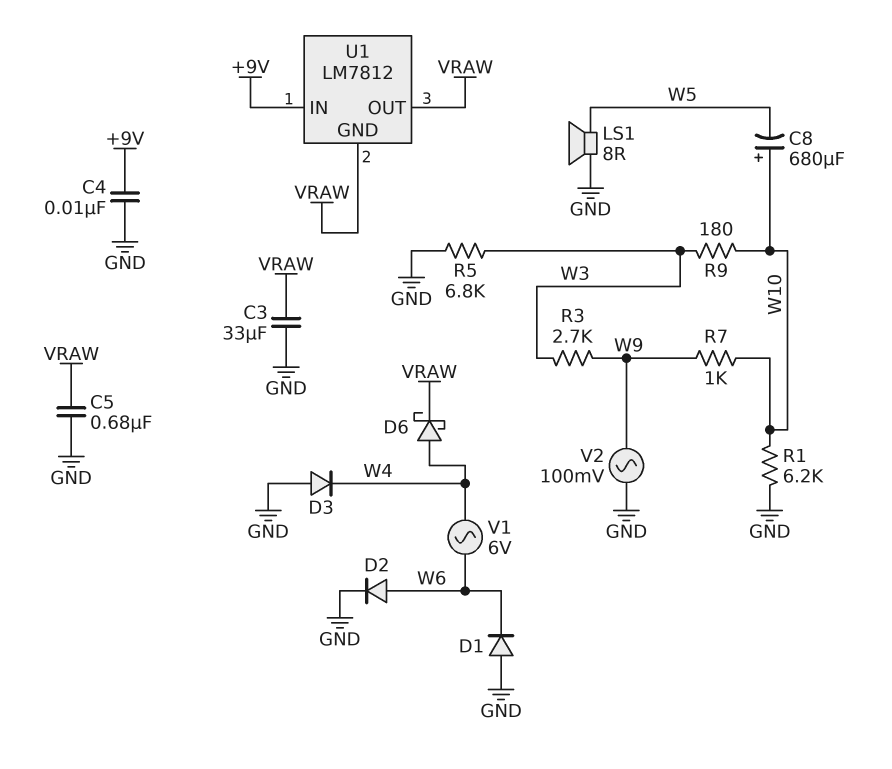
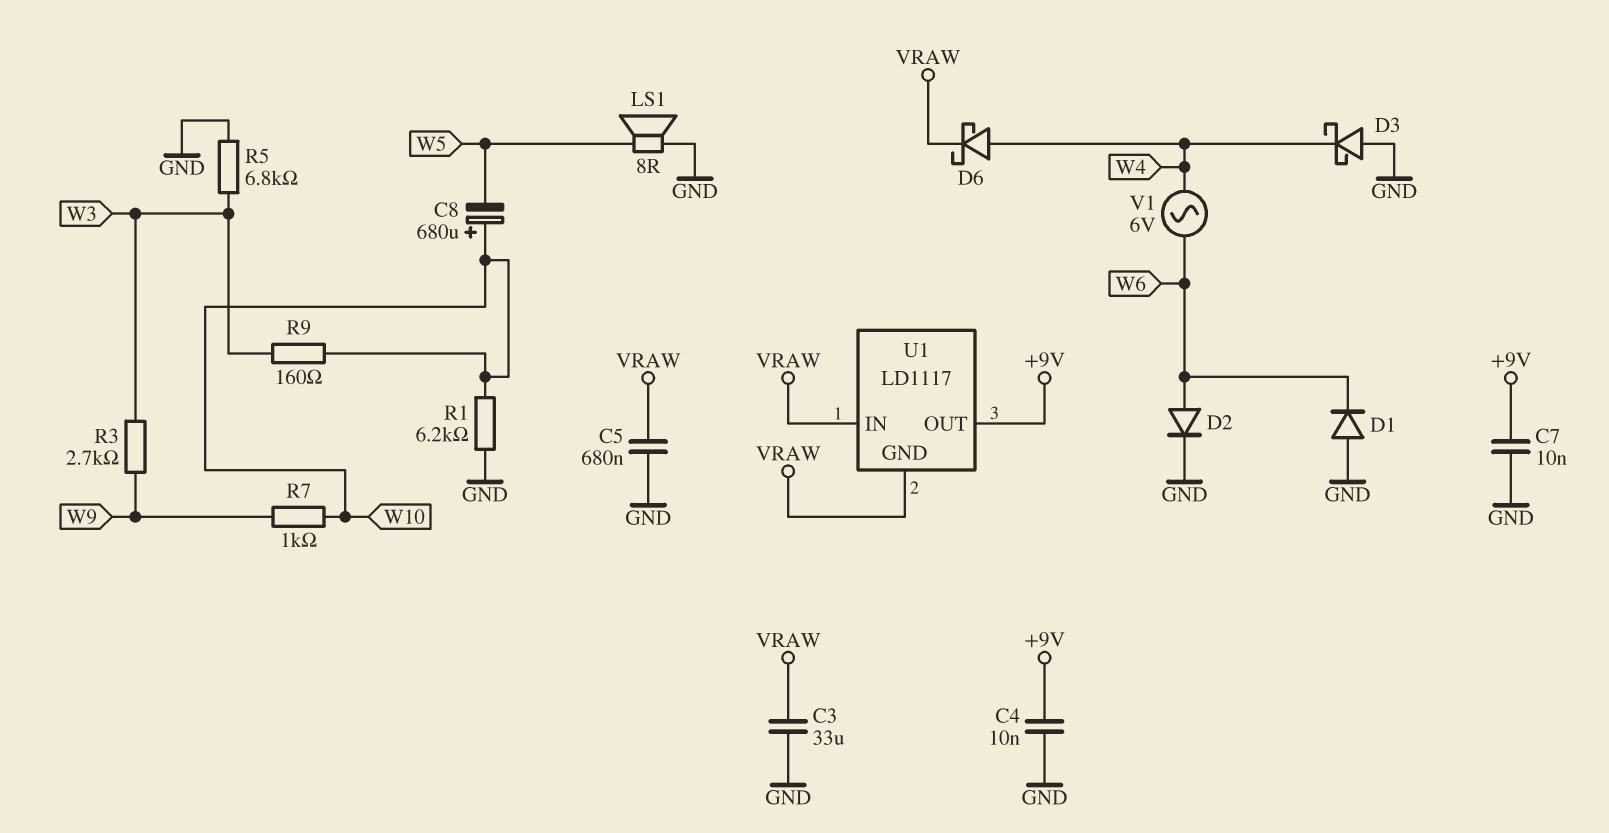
C7: none -> 10nF (+9V, GND)
D3: diode (A GND, K W4) -> schottky (A GND, K W4)
R9: 180 (W3, W10) -> 160 (W3, W10)
U1: LM7812 -> LD1117
U1 pin IN: +9V -> VRAW
U1 pin OUT: VRAW -> +9V
V2: AC 100mV (GND, W9) -> none

